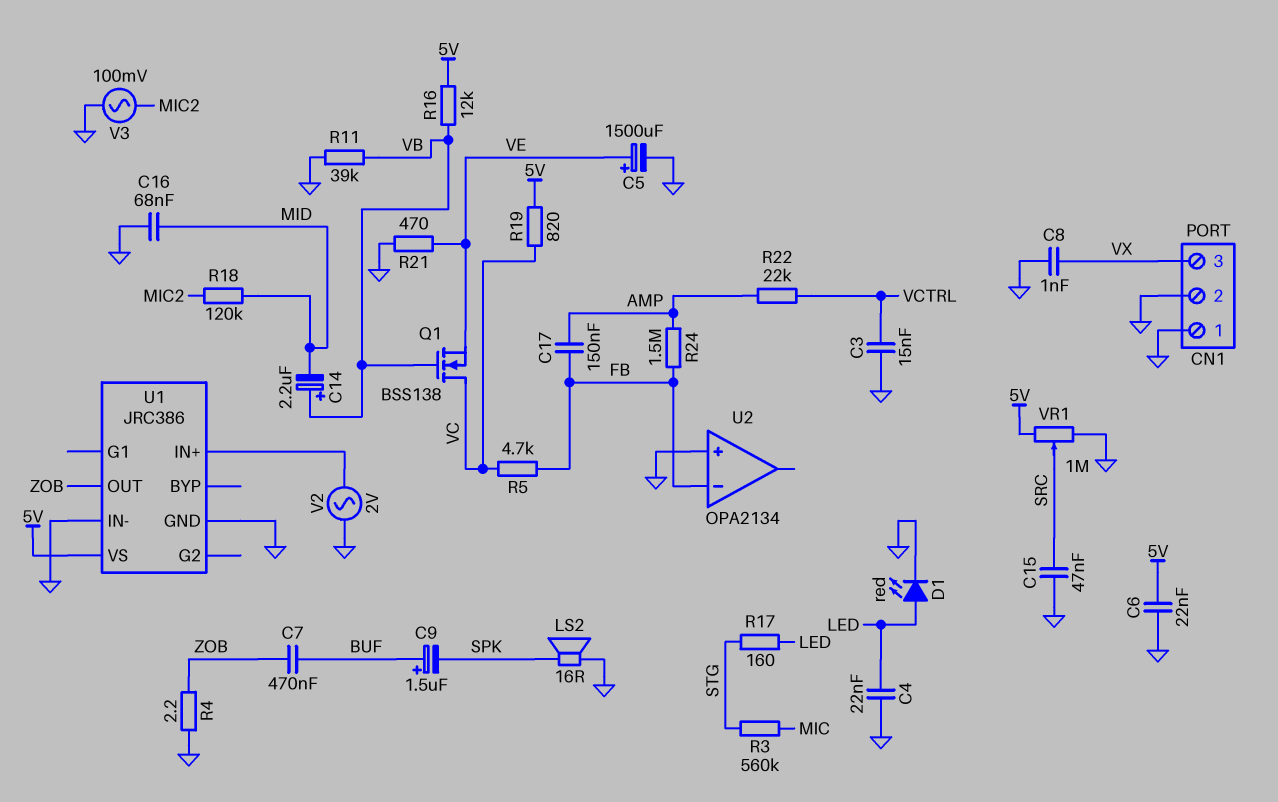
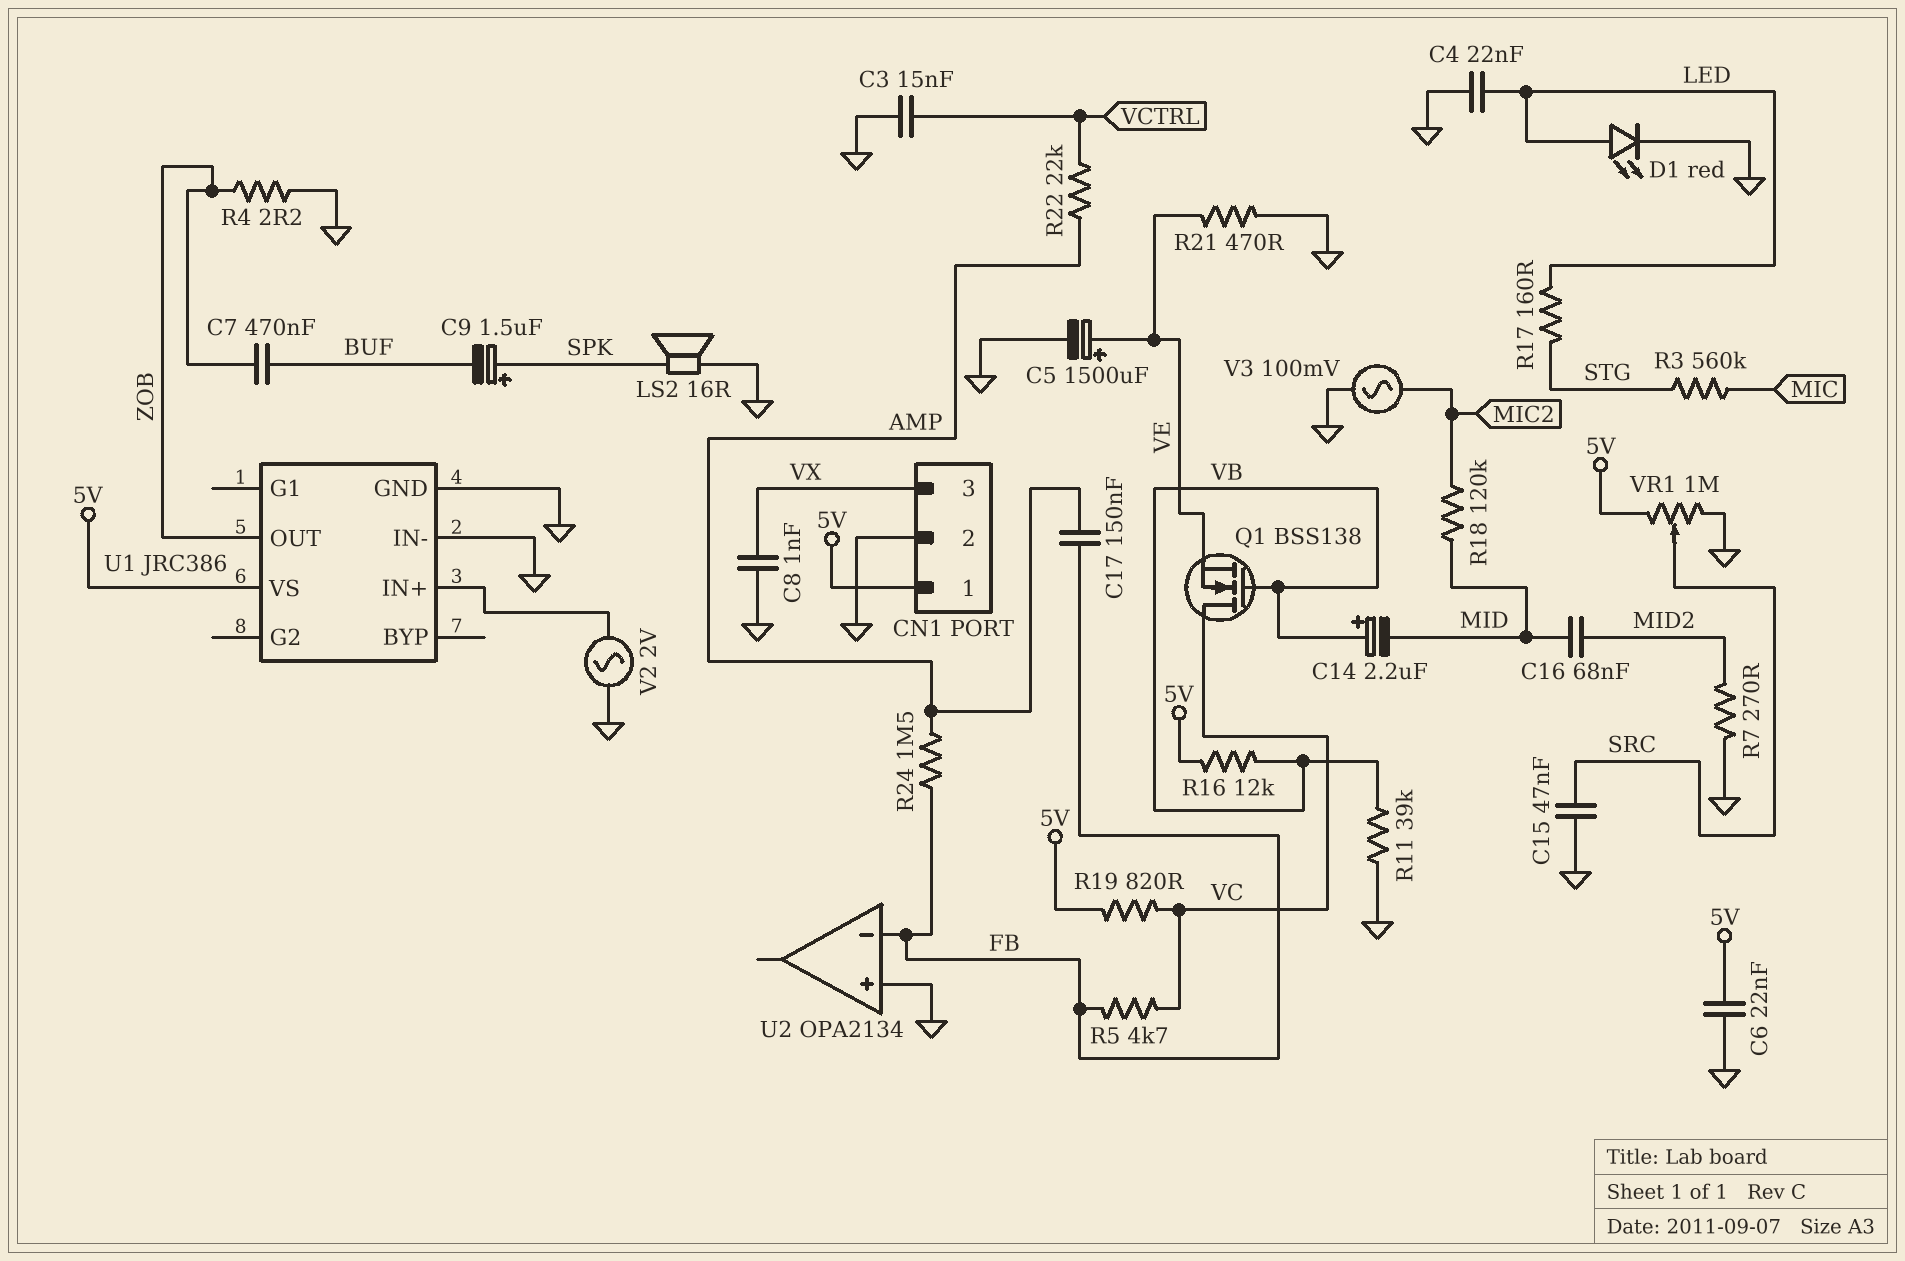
C9: 1.5uF (plus BUF, minus SPK) -> 1.5uF (plus SPK, minus BUF)
C16: 68nF (GND, MID) -> 68nF (MID, MID2)
CN1 pin 1: GND -> 5V
R7: none -> 270 (GND, MID2)

